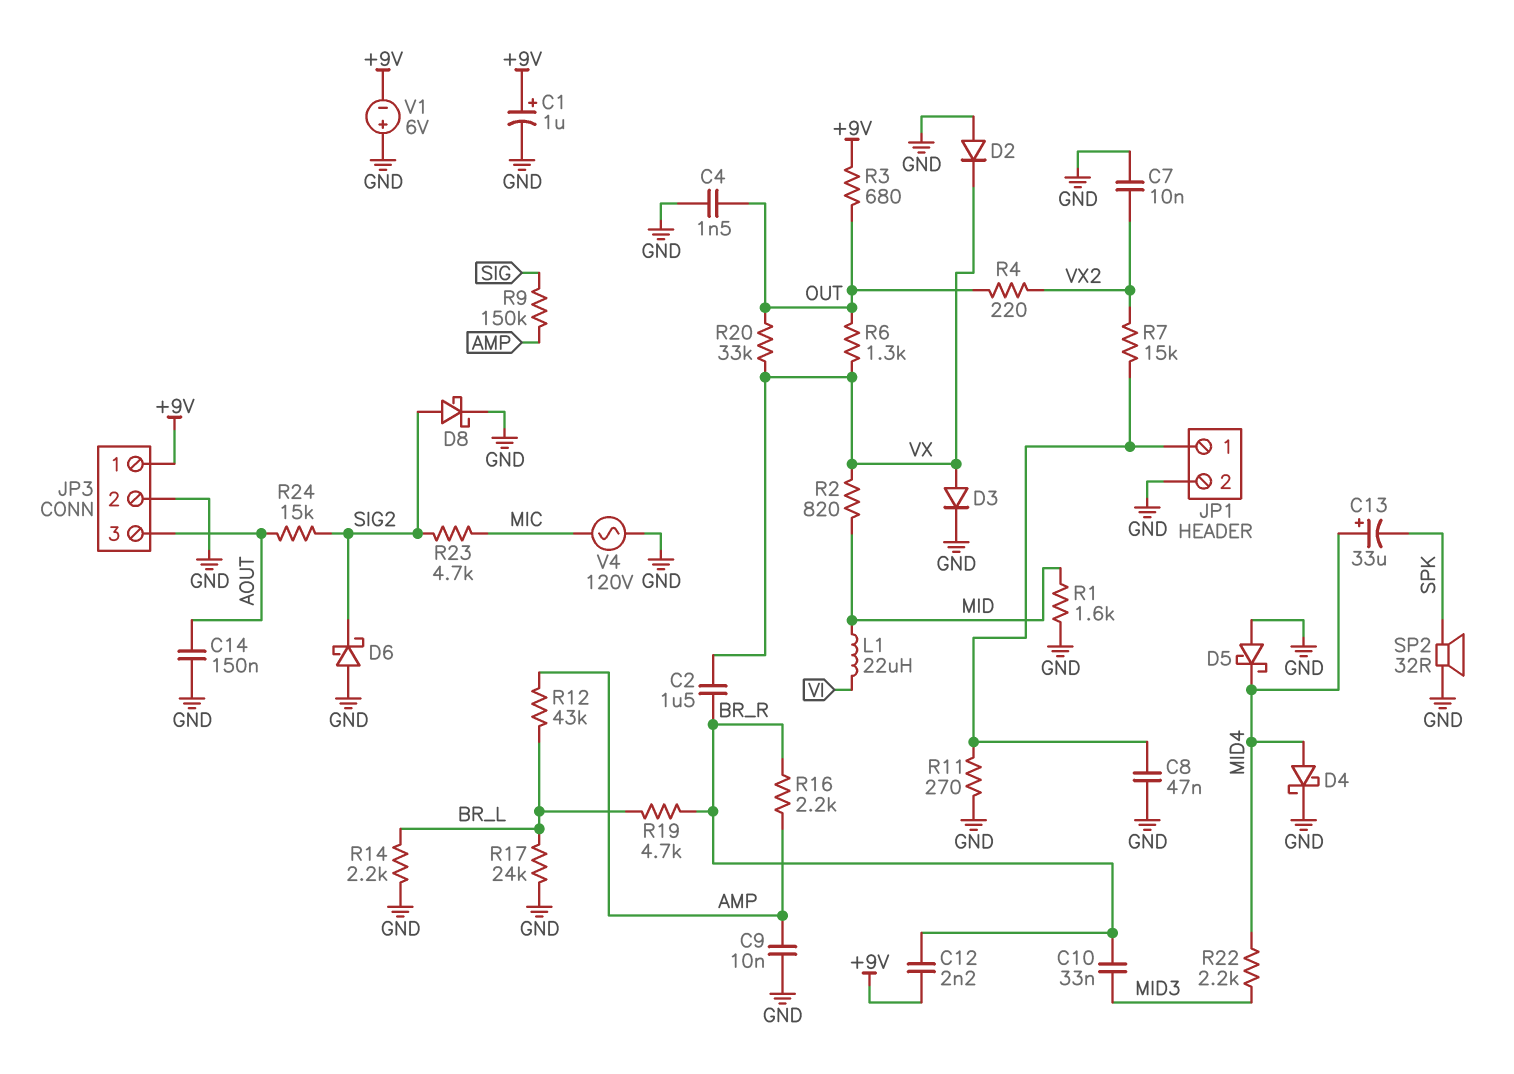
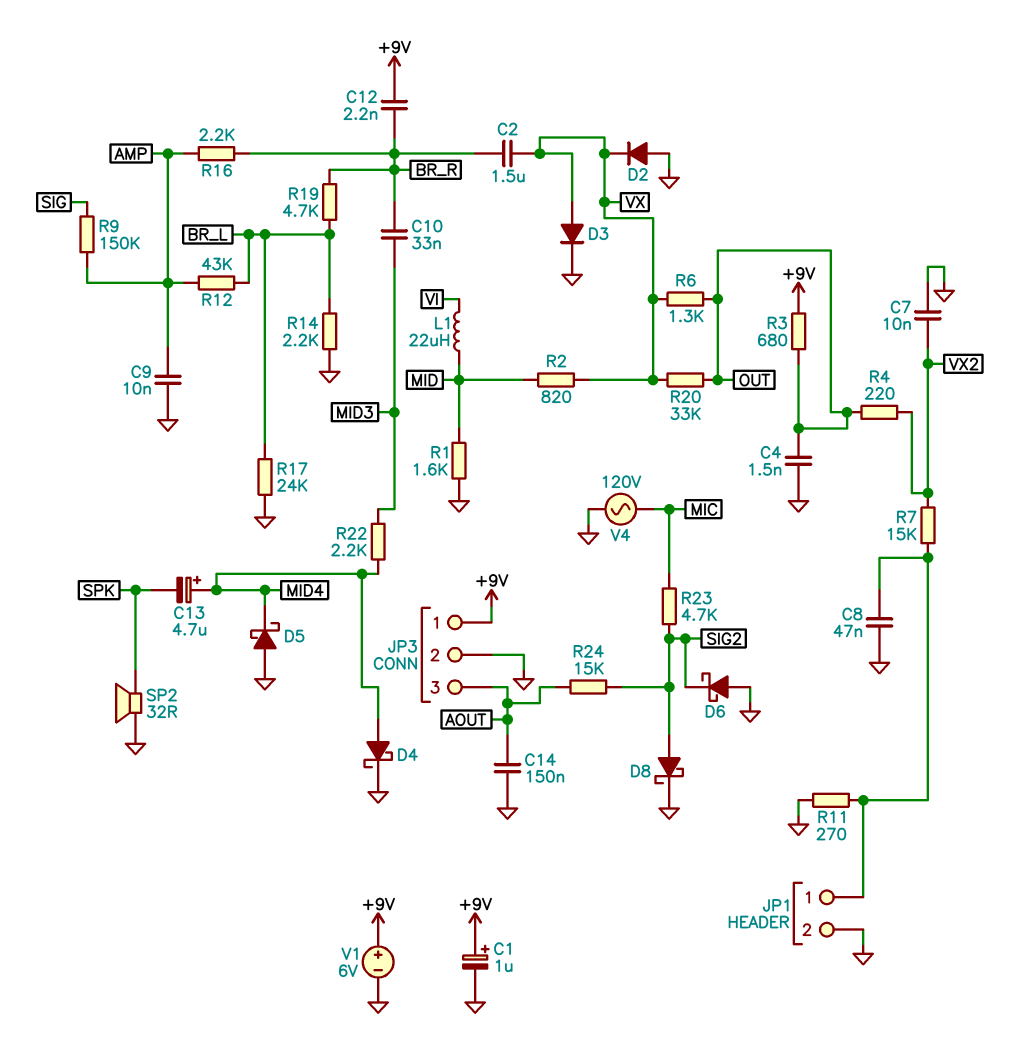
C13: 33uF (plus MID4, minus SPK) -> 4.7uF (plus MID4, minus SPK)
V1: 6V (plus GND, minus +9V) -> 6V (plus +9V, minus GND)

